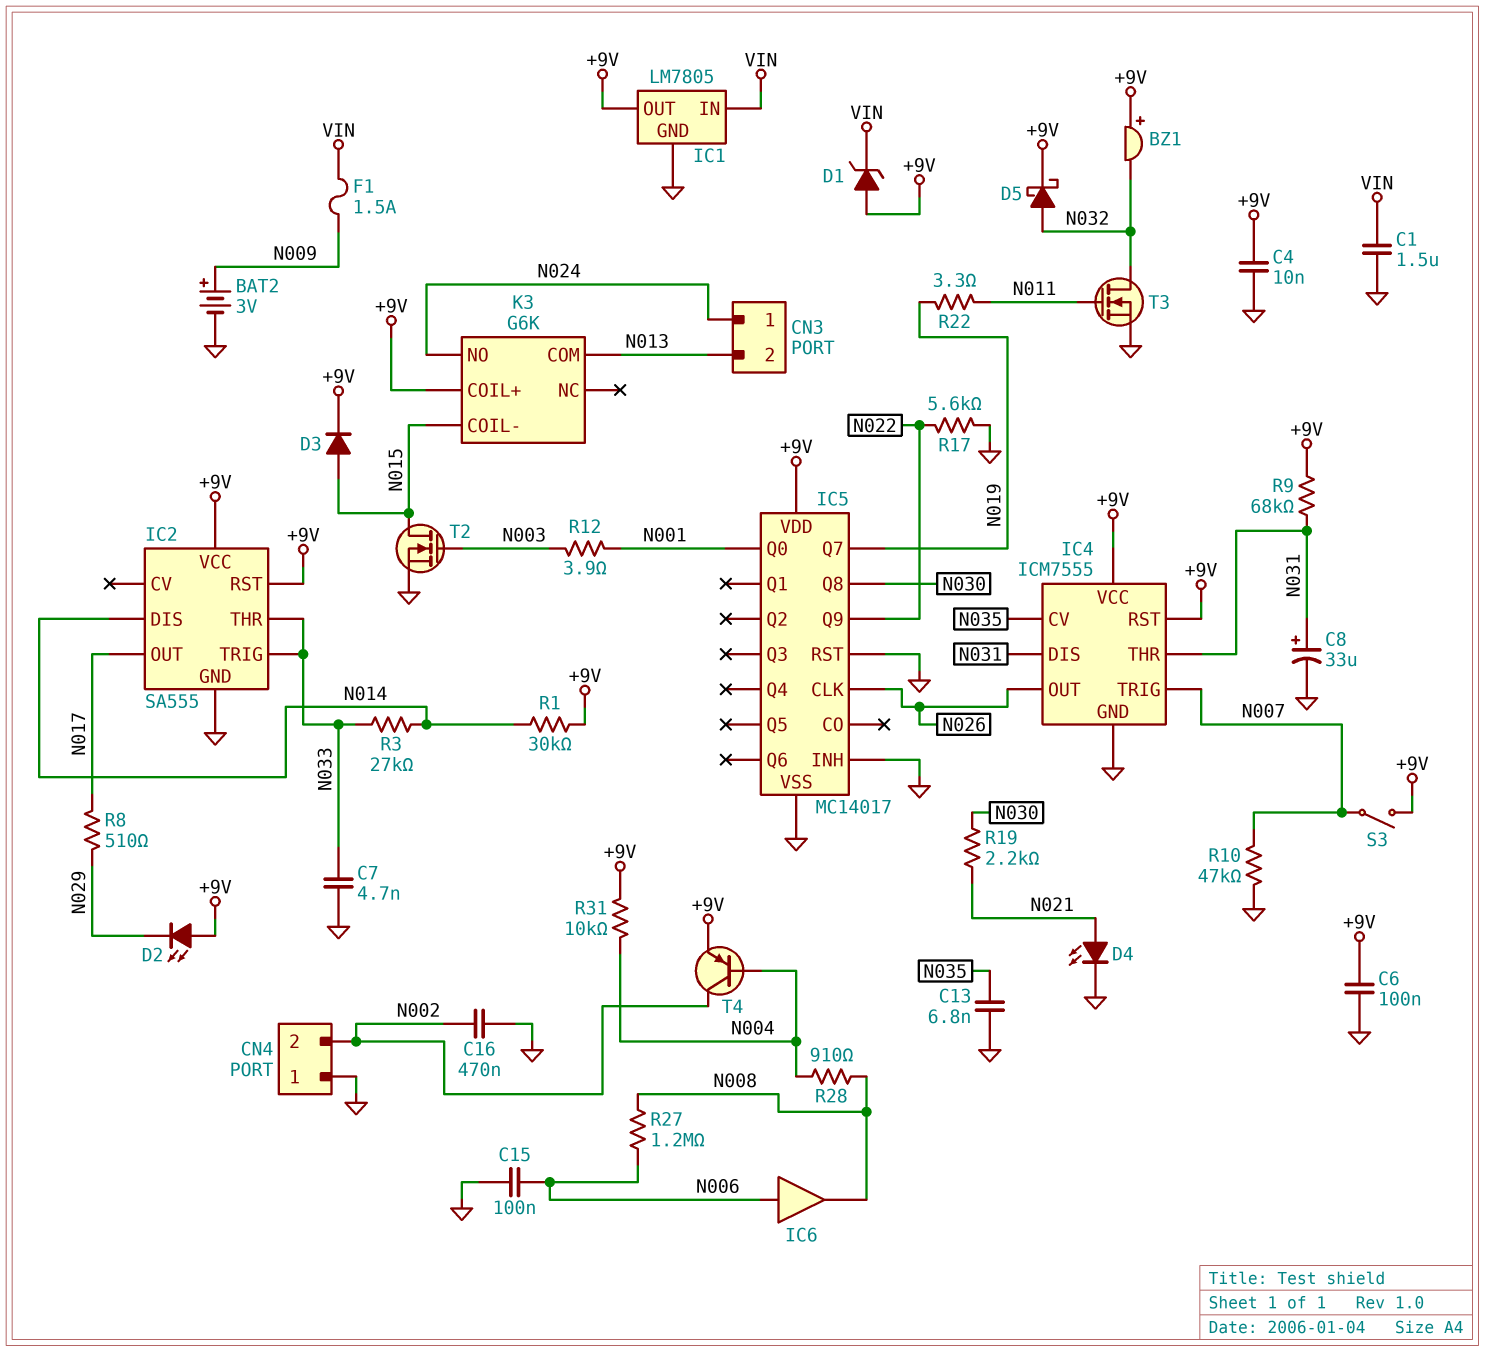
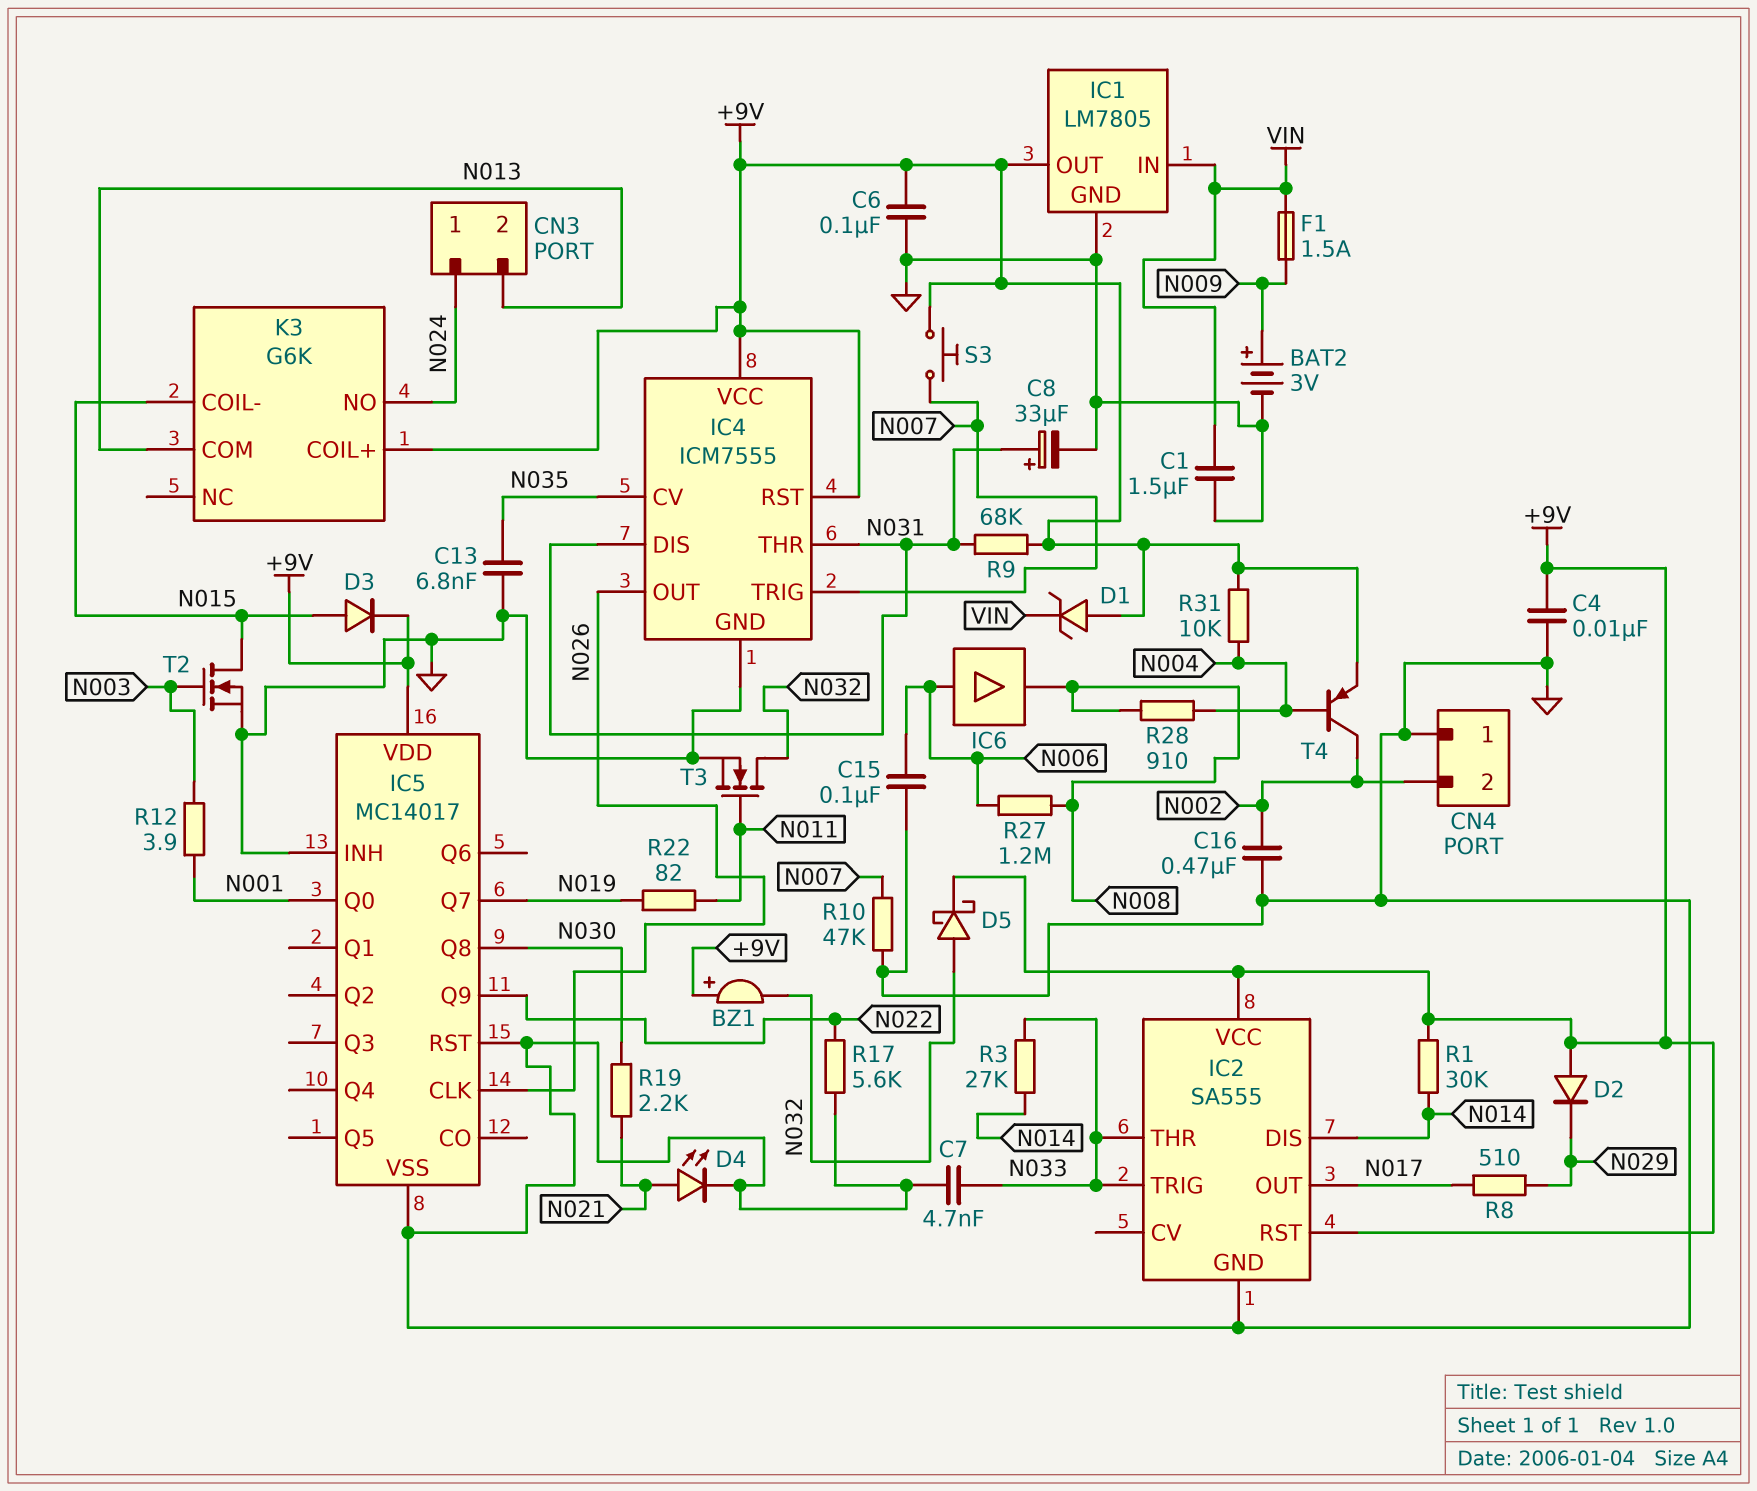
D2: LED (A +9V, K N029) -> diode (A +9V, K N029)
R22: 3.3 (N011, N019) -> 82 (N011, N019)
S3: switch (+9V, N007) -> button (+9V, N007)

